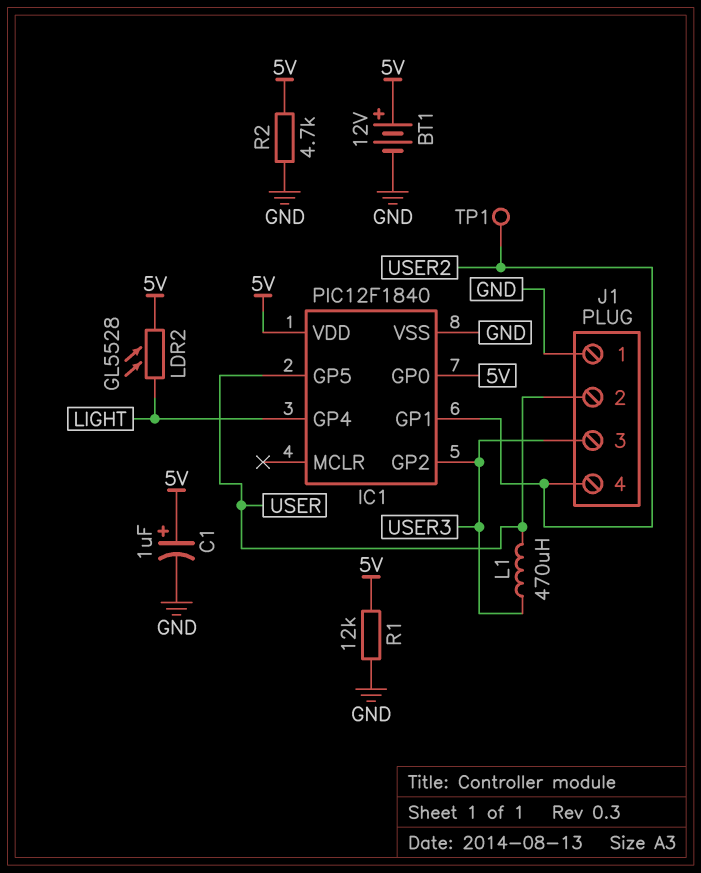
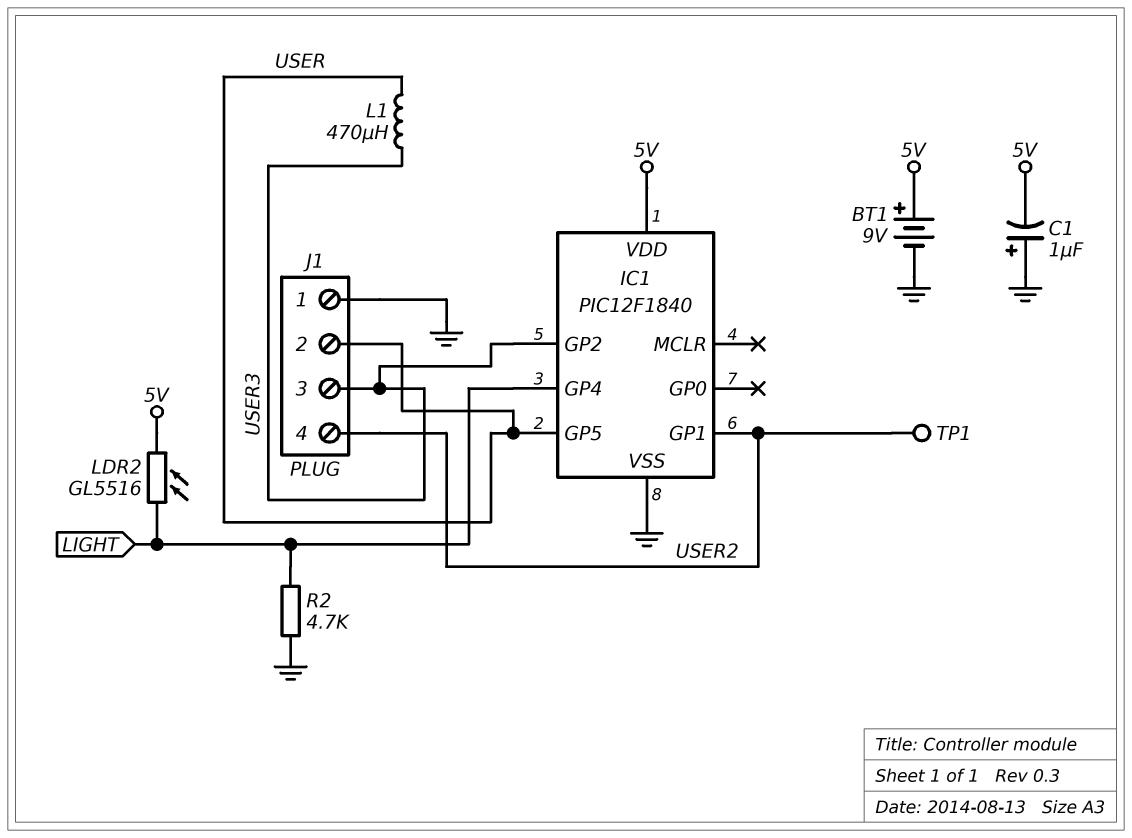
BT1: 12V (plus 5V, minus GND) -> 9V (plus 5V, minus GND)
C1: 1uF (plus 5V, minus GND) -> 1uF (plus GND, minus 5V)
IC1 pin GP0: 5V -> none
LDR2: GL5528 (5V, LIGHT) -> GL5516 (5V, LIGHT)
R1: 12k (5V, GND) -> none
R2: 4.7k (5V, GND) -> 4.7k (GND, LIGHT)

